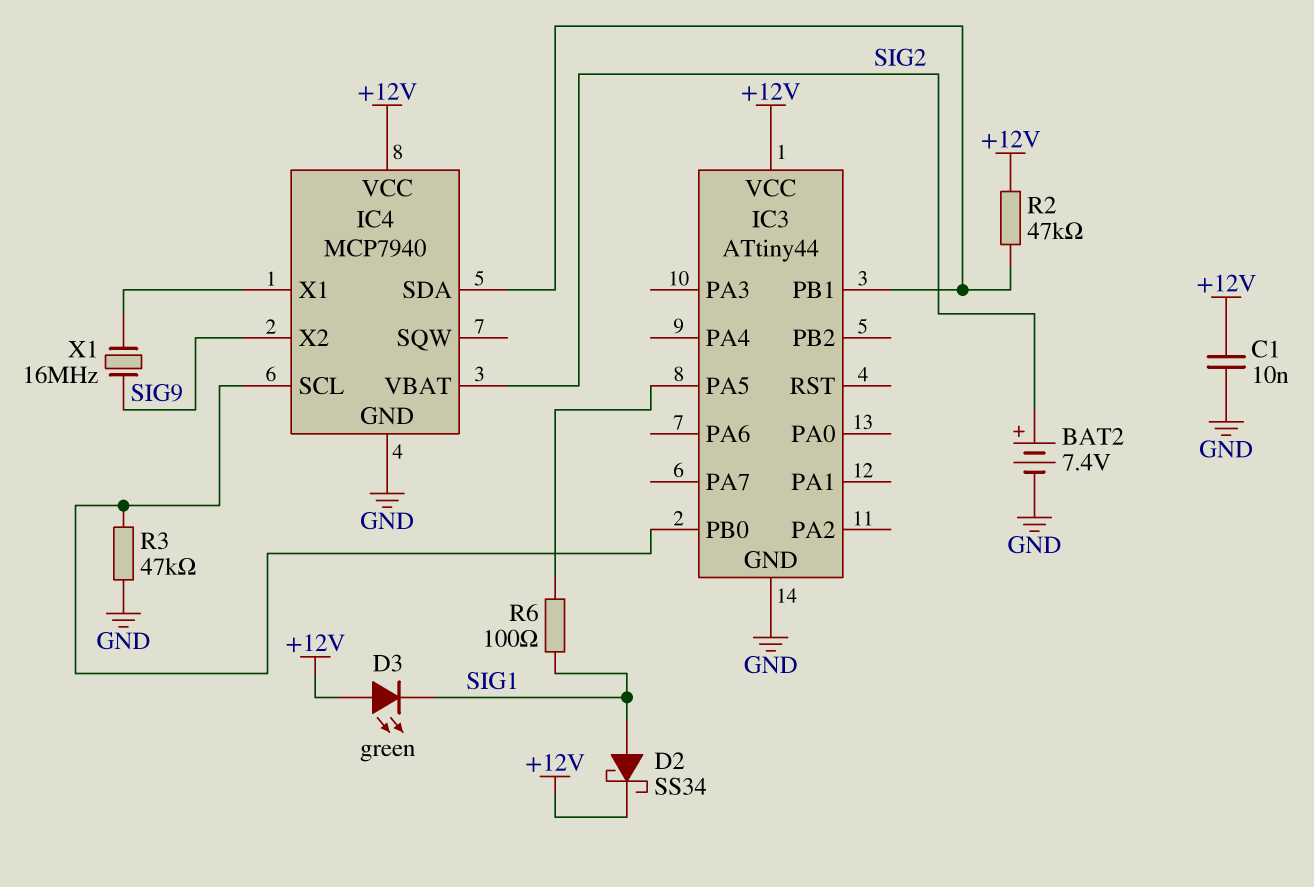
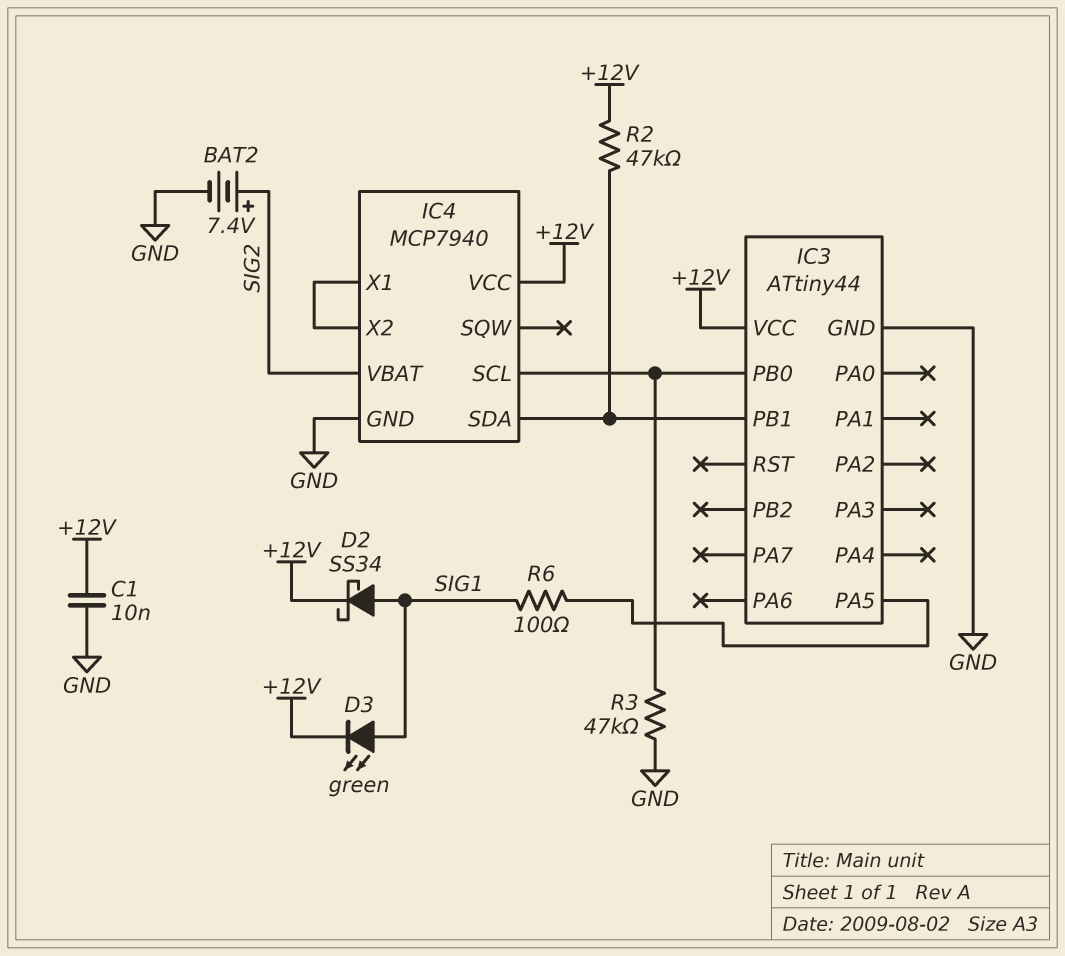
D3: LED green (A +12V, K SIG1) -> LED green (A SIG1, K +12V)
IC4 pin X2: SIG9 -> IC4/X1
X1: 16MHz (IC4/X1, SIG9) -> none

